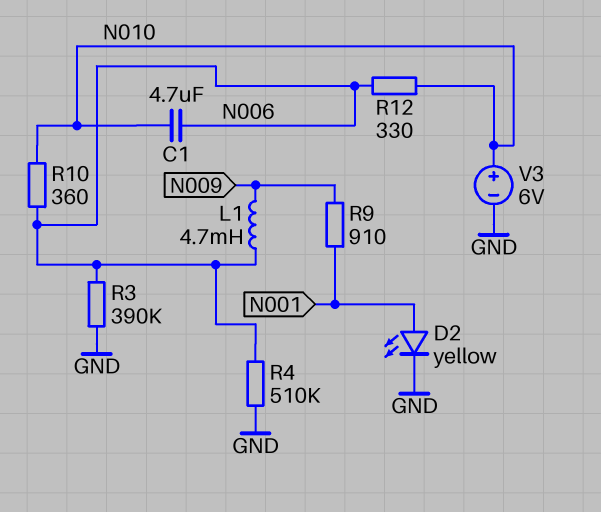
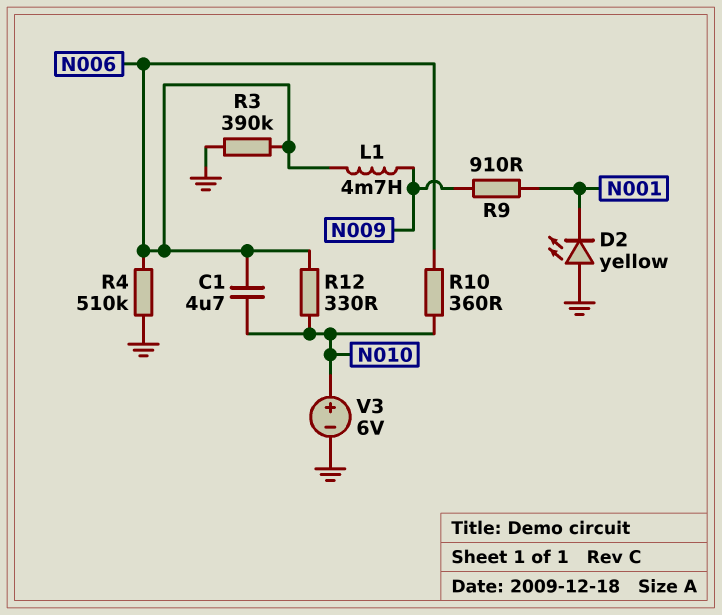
D2: LED yellow (A N001, K GND) -> LED yellow (A GND, K N001)

